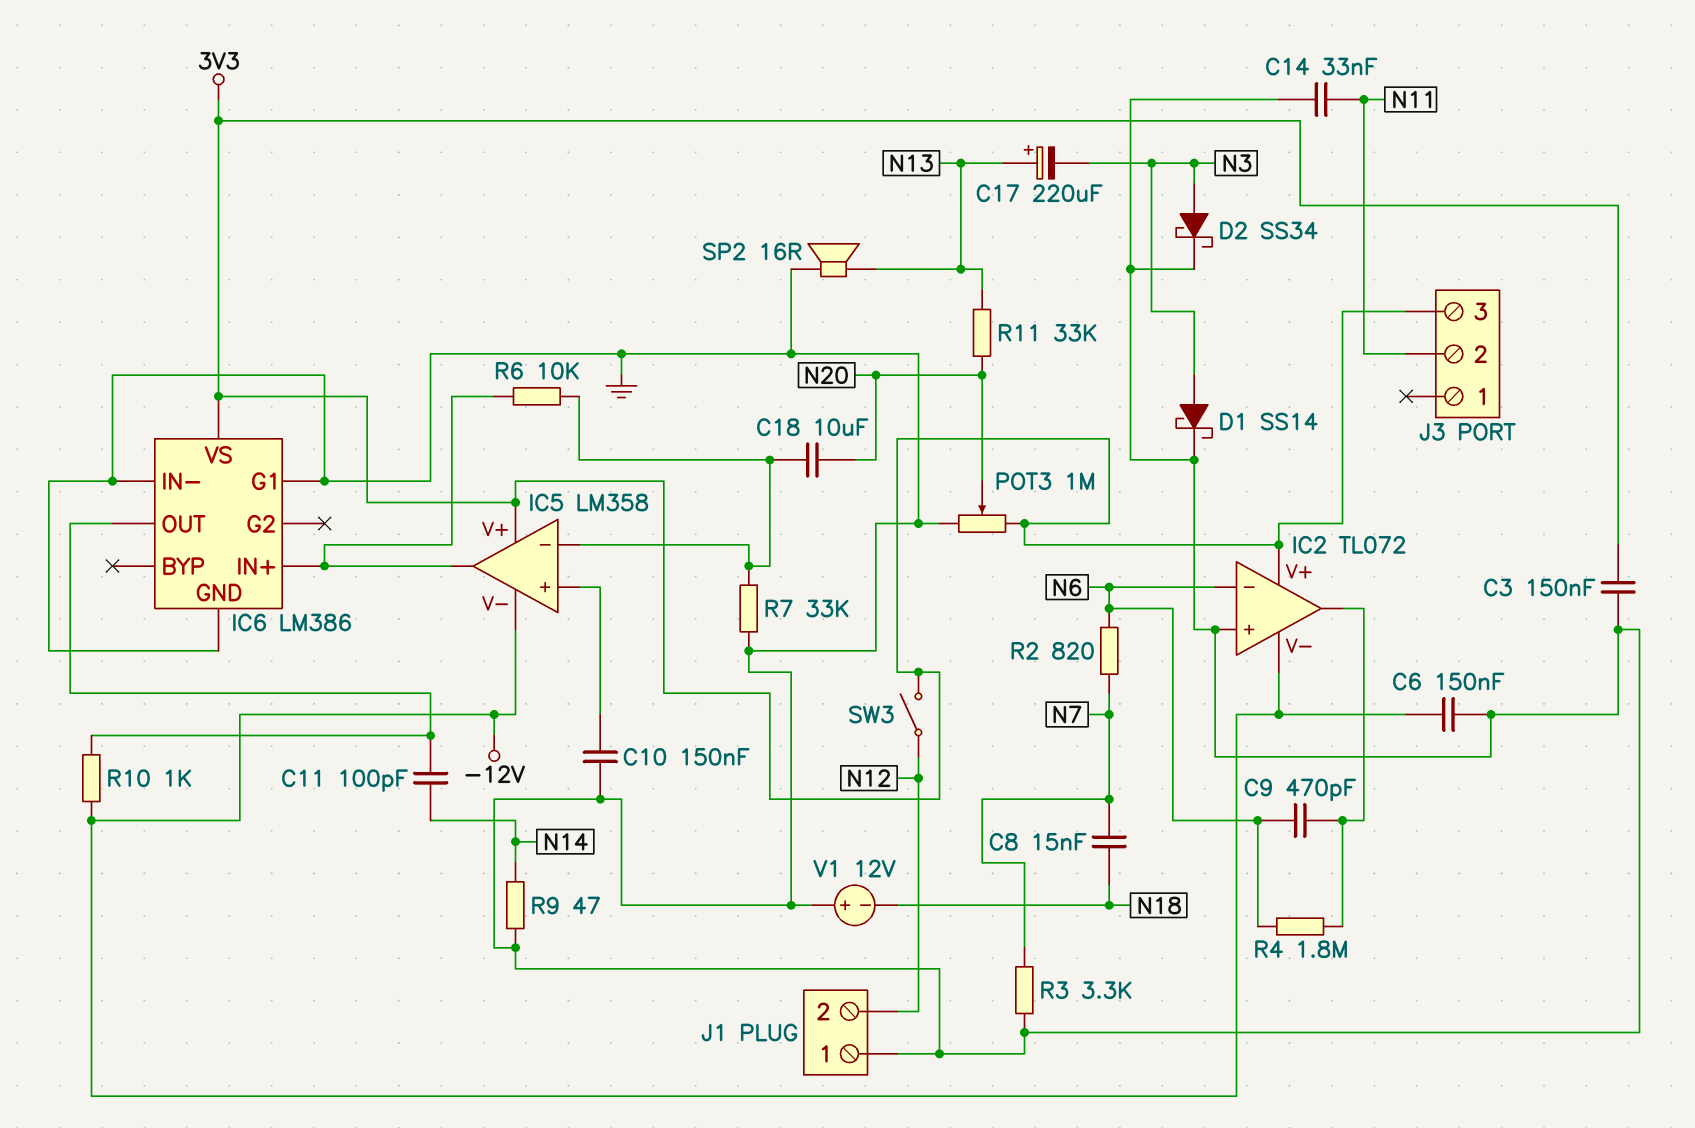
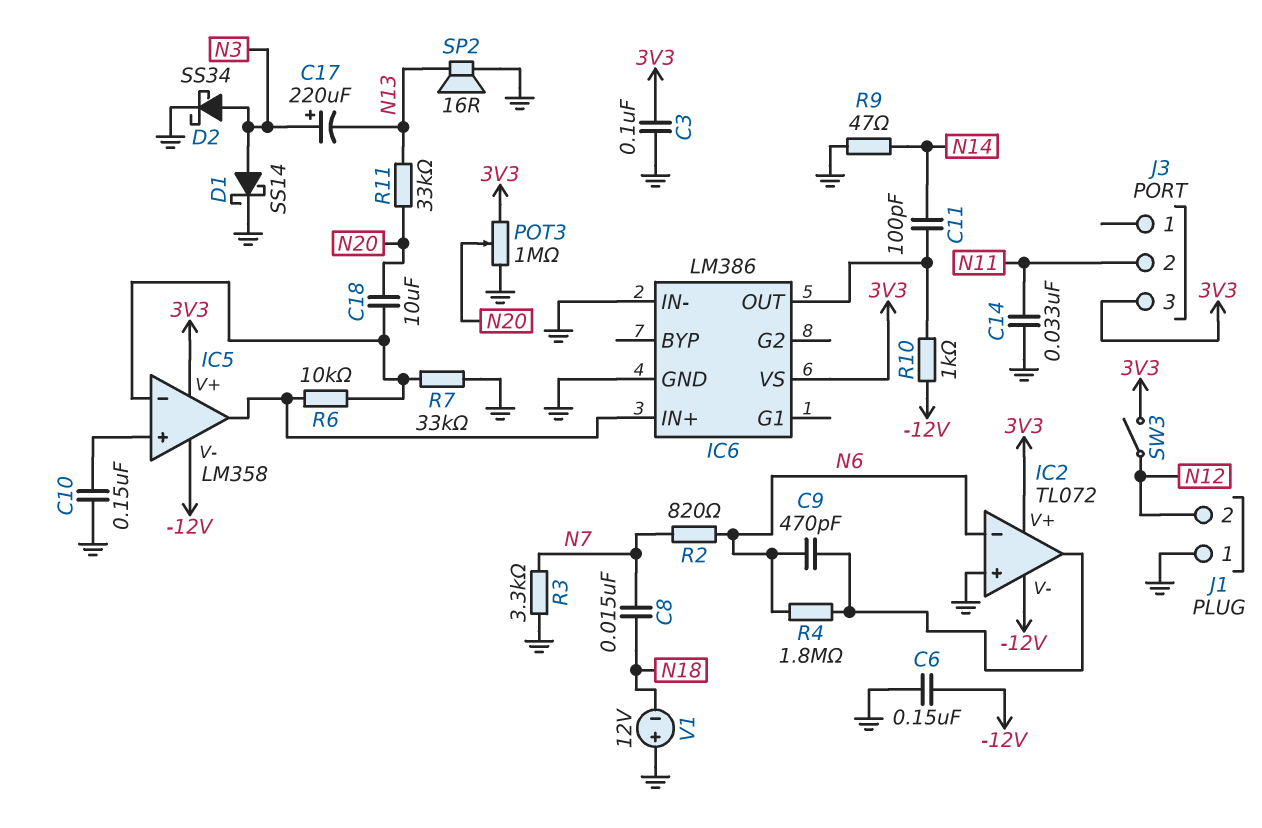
C3: 150nF (3V3, GND) -> 100nF (3V3, GND)
C17: 220uF (plus N13, minus N3) -> 220uF (plus N3, minus N13)
IC6 pin G1: GND -> none

